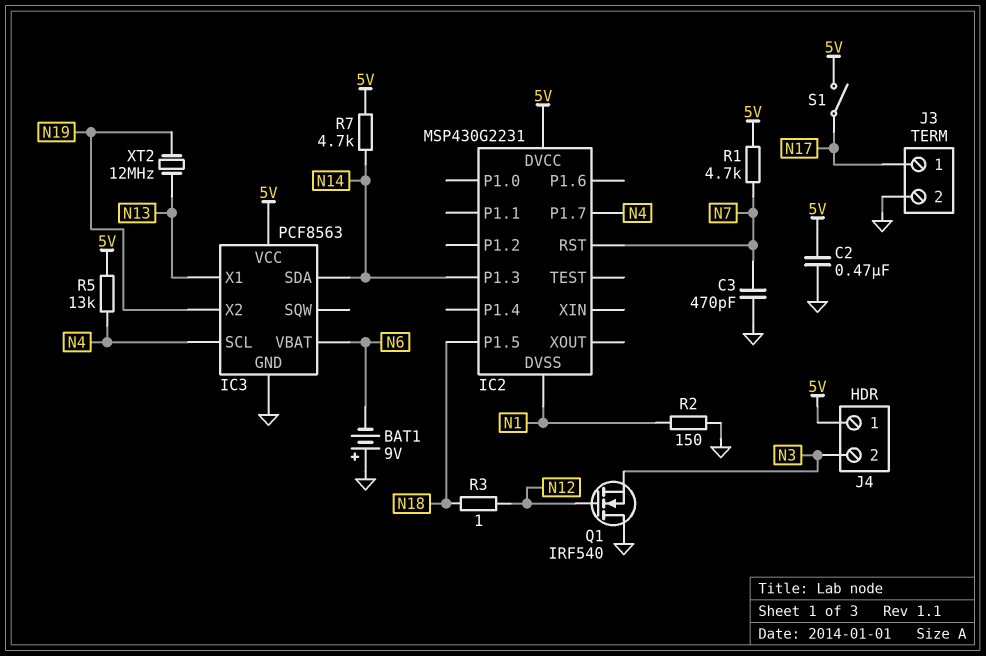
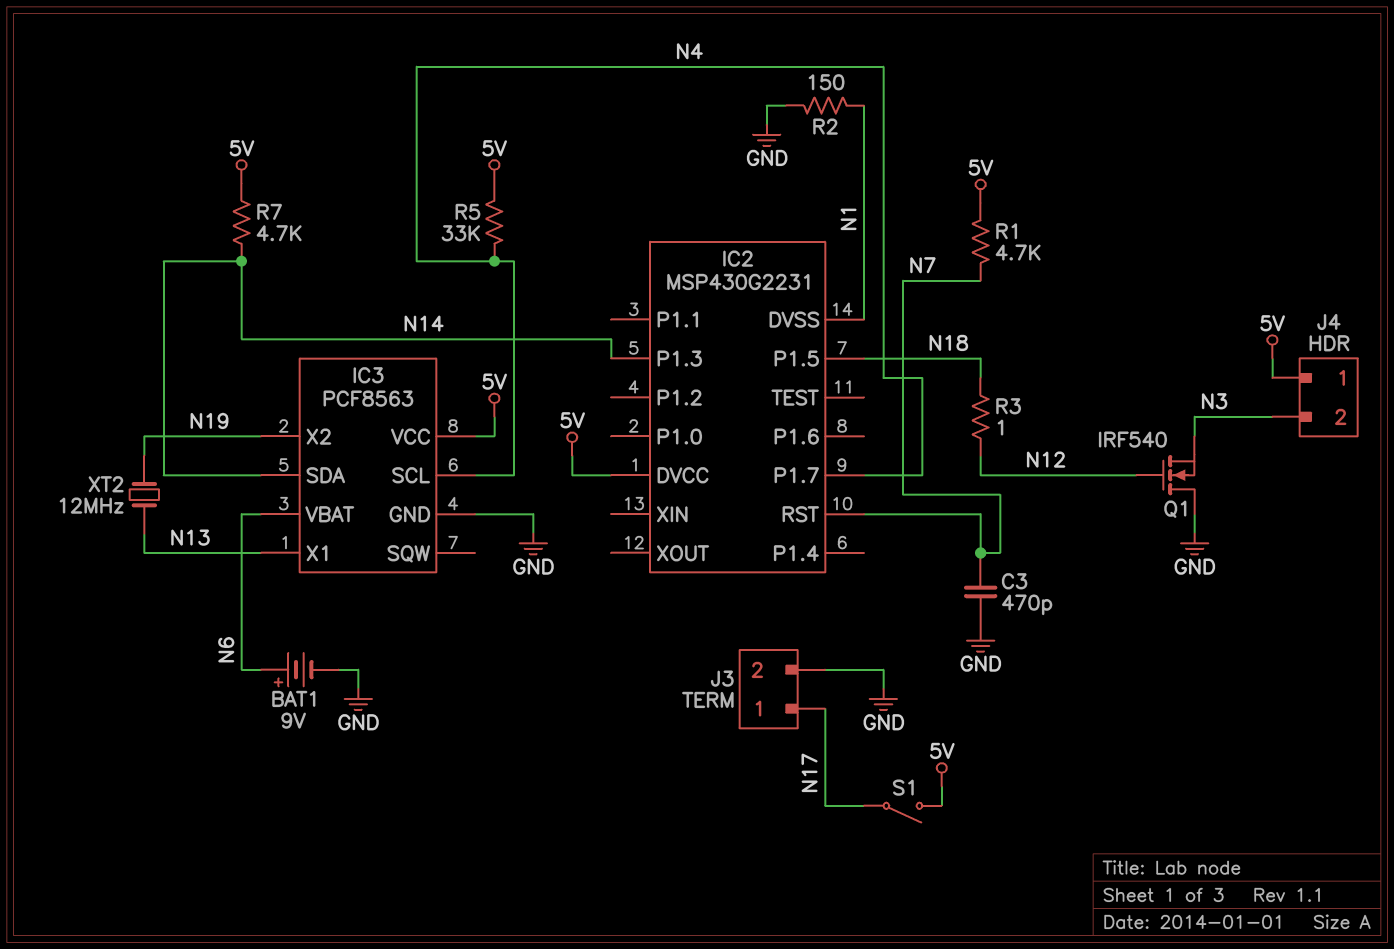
BAT1: 9V (plus GND, minus N6) -> 9V (plus N6, minus GND)
C2: 470nF (5V, GND) -> none
R5: 13k (5V, N4) -> 33k (5V, N4)

